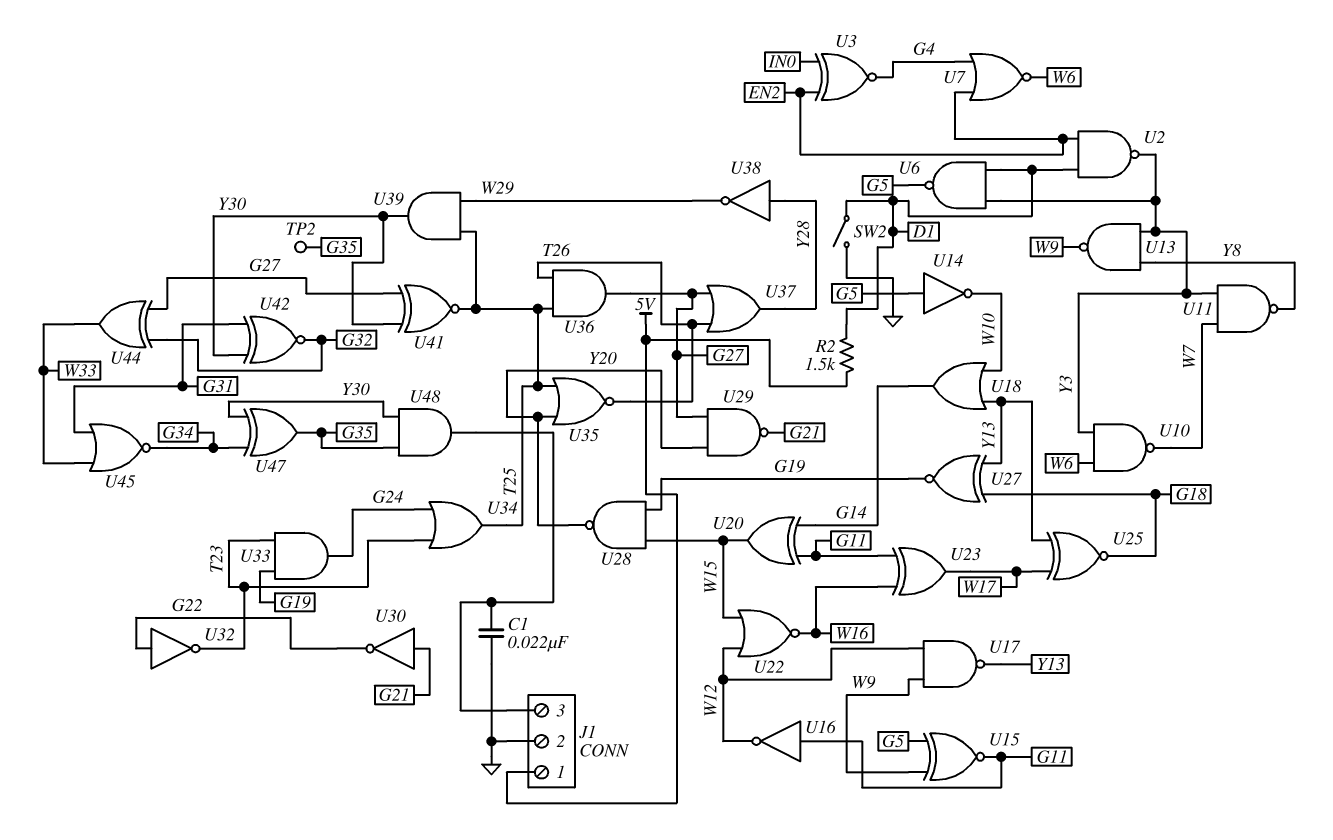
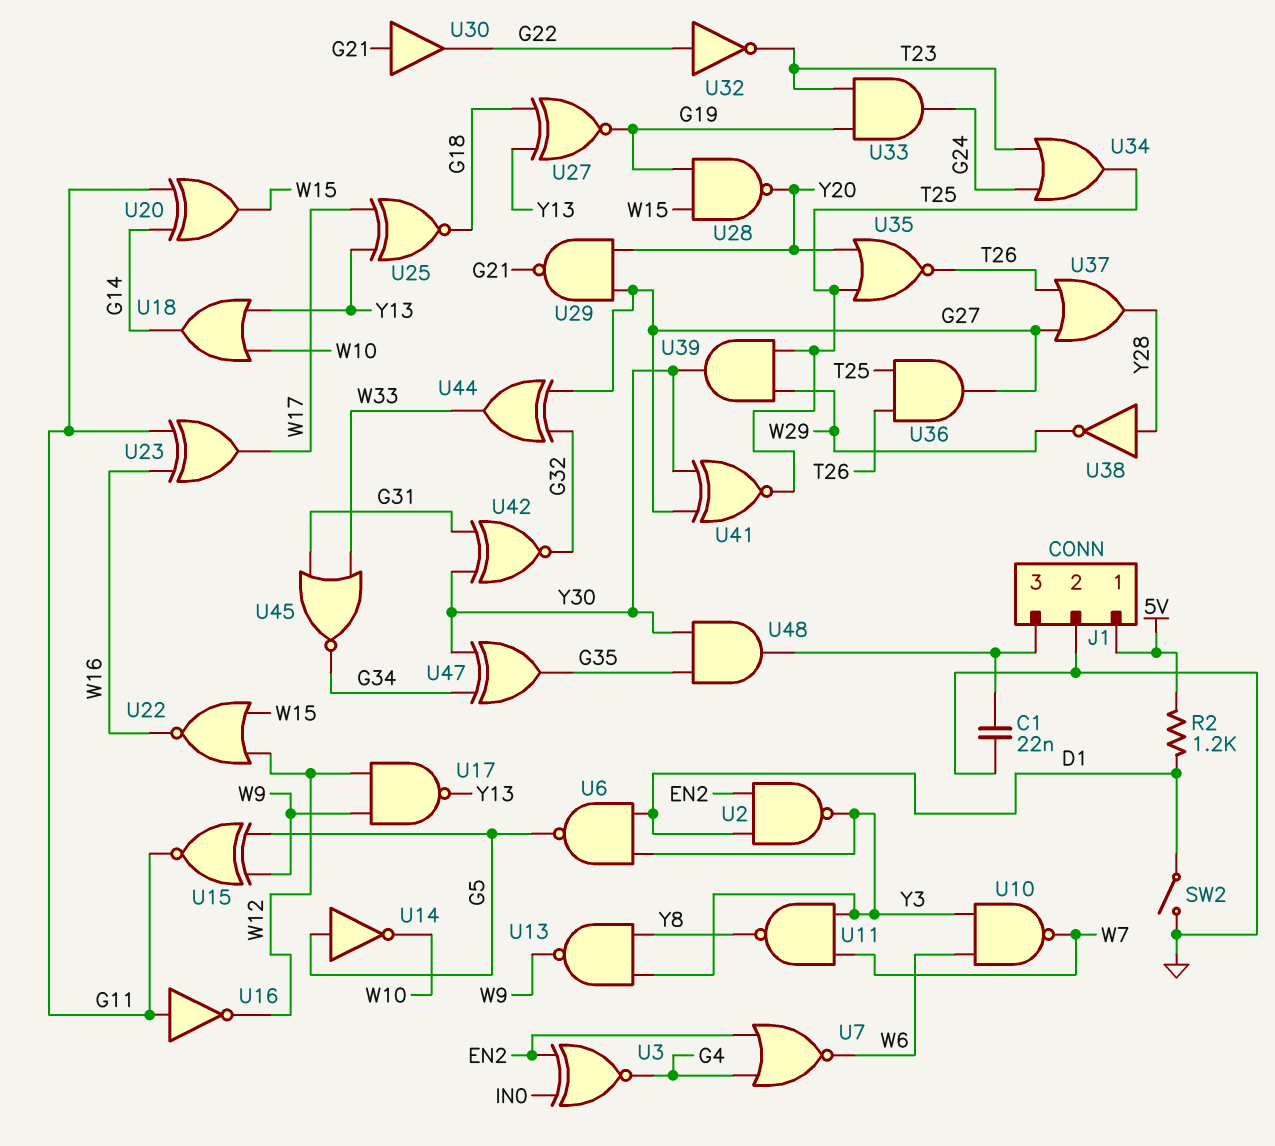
R2: 1.5k (5V, D1) -> 1.2k (5V, D1)
TP2: test point (G35) -> none
U30: NOT (in G21, out G22) -> buffer (in G21, out G22)

